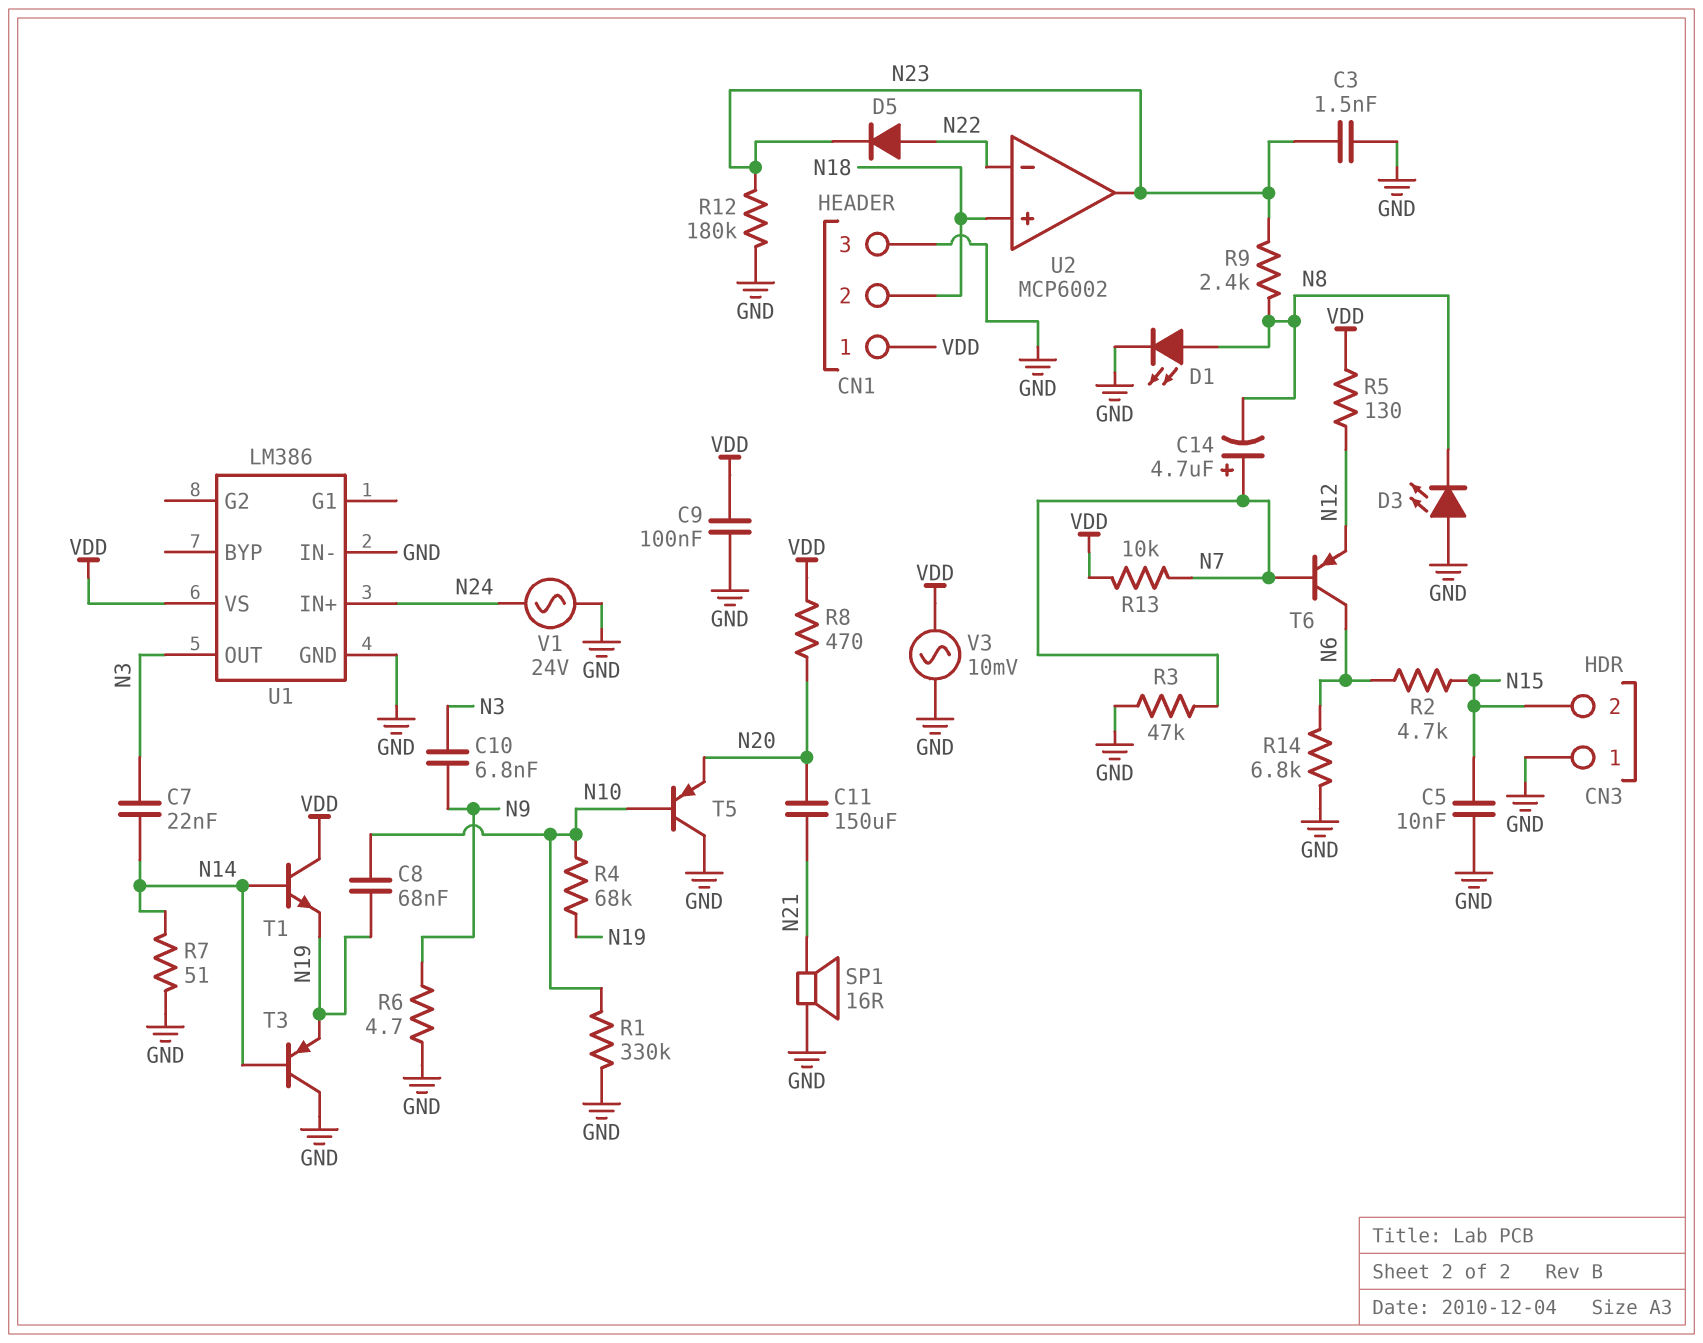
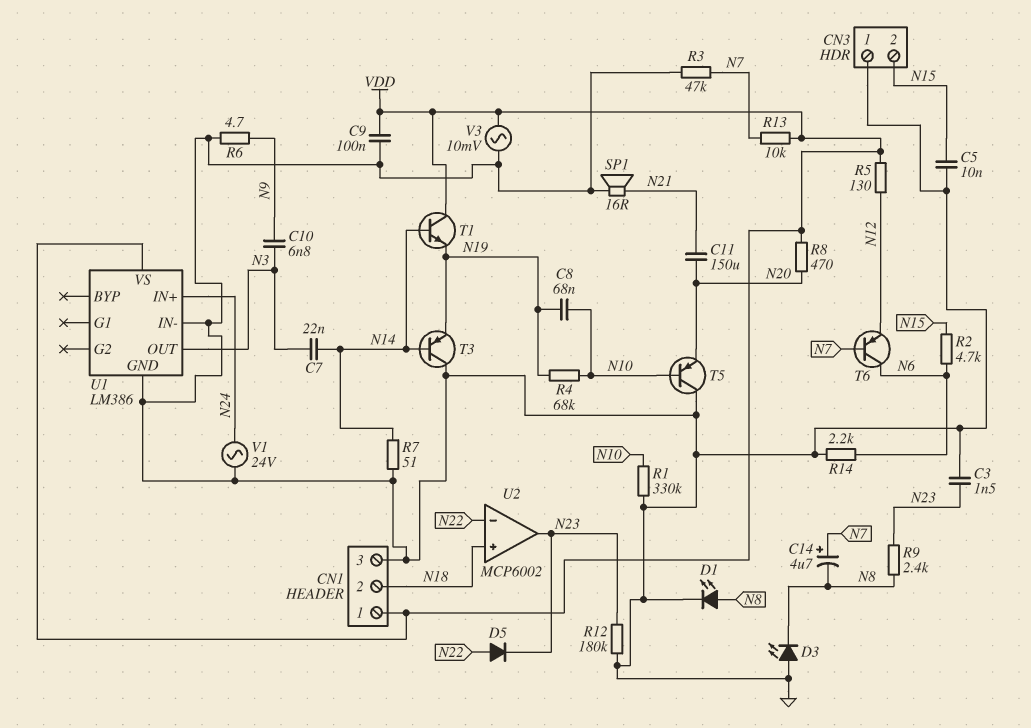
R14: 6.8k (GND, N6) -> 2.2k (GND, N6)

